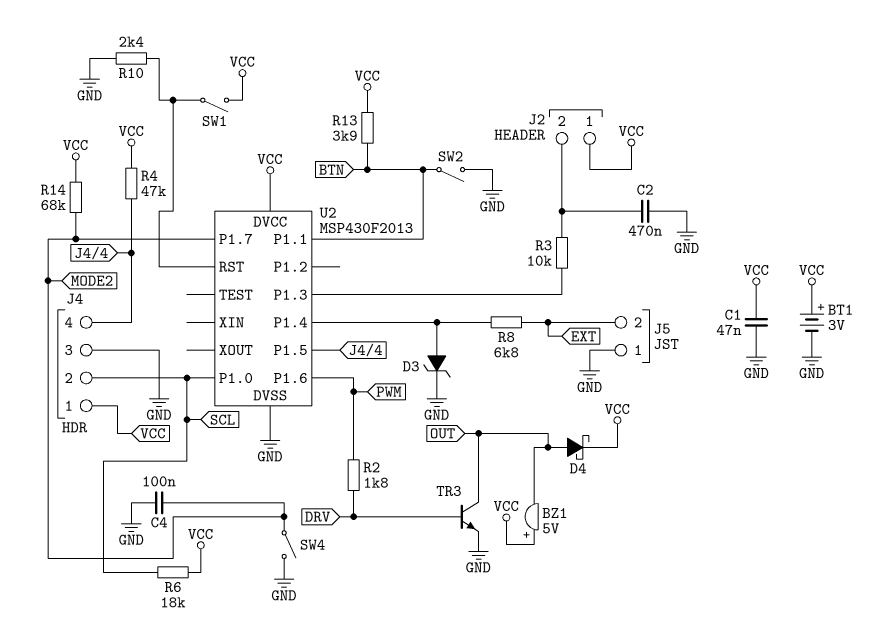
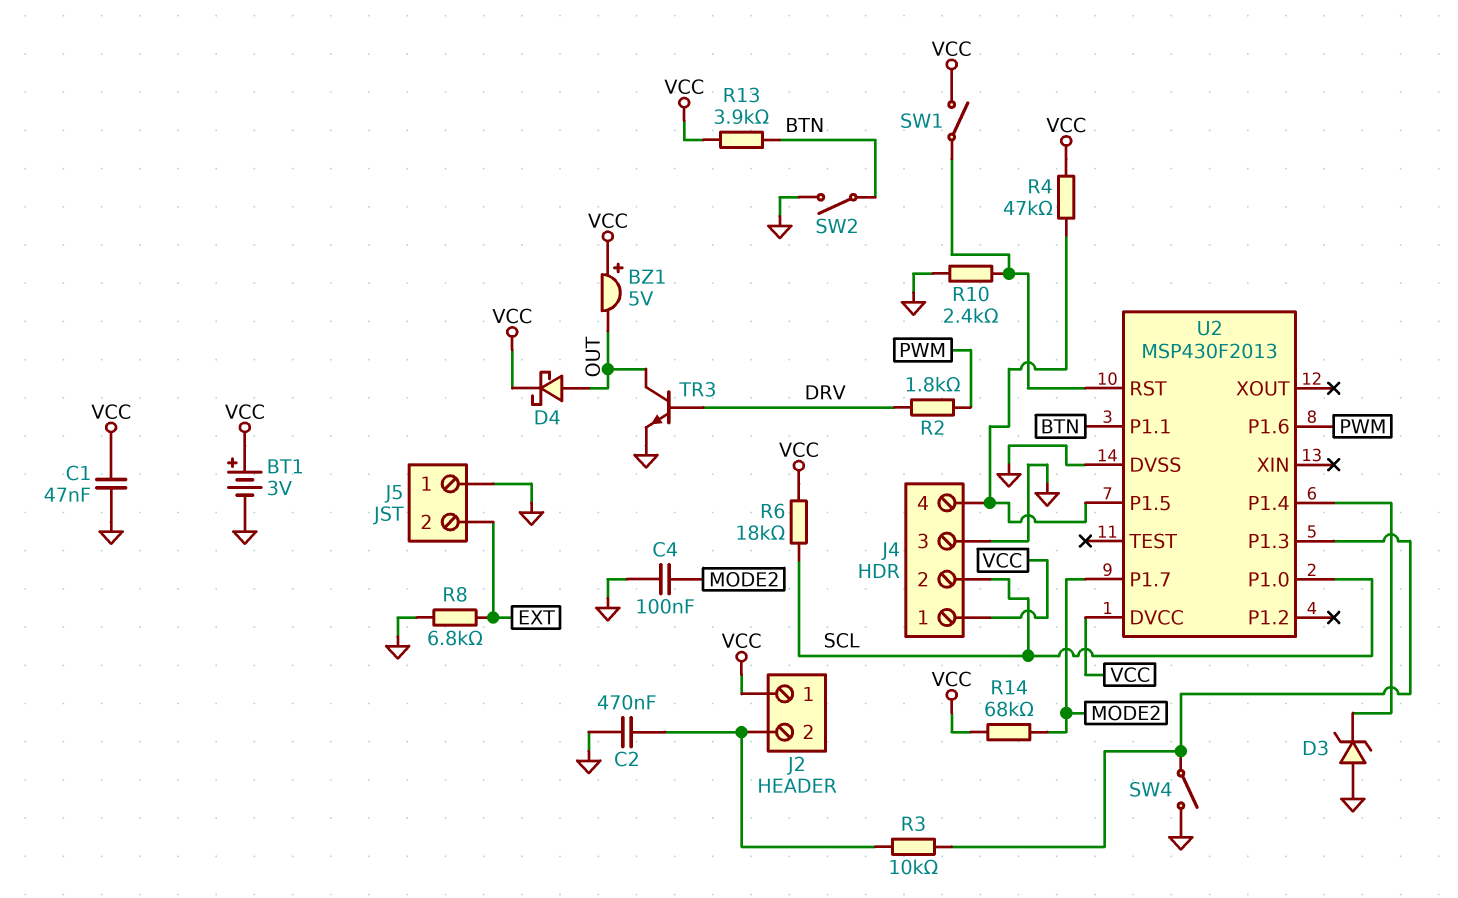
D3: zener (A U2/P1.4, K GND) -> zener (A GND, K U2/P1.4)
R8: 6.8k (EXT, U2/P1.4) -> 6.8k (EXT, GND)
SW4: switch (GND, MODE2) -> switch (GND, U2/P1.3)

